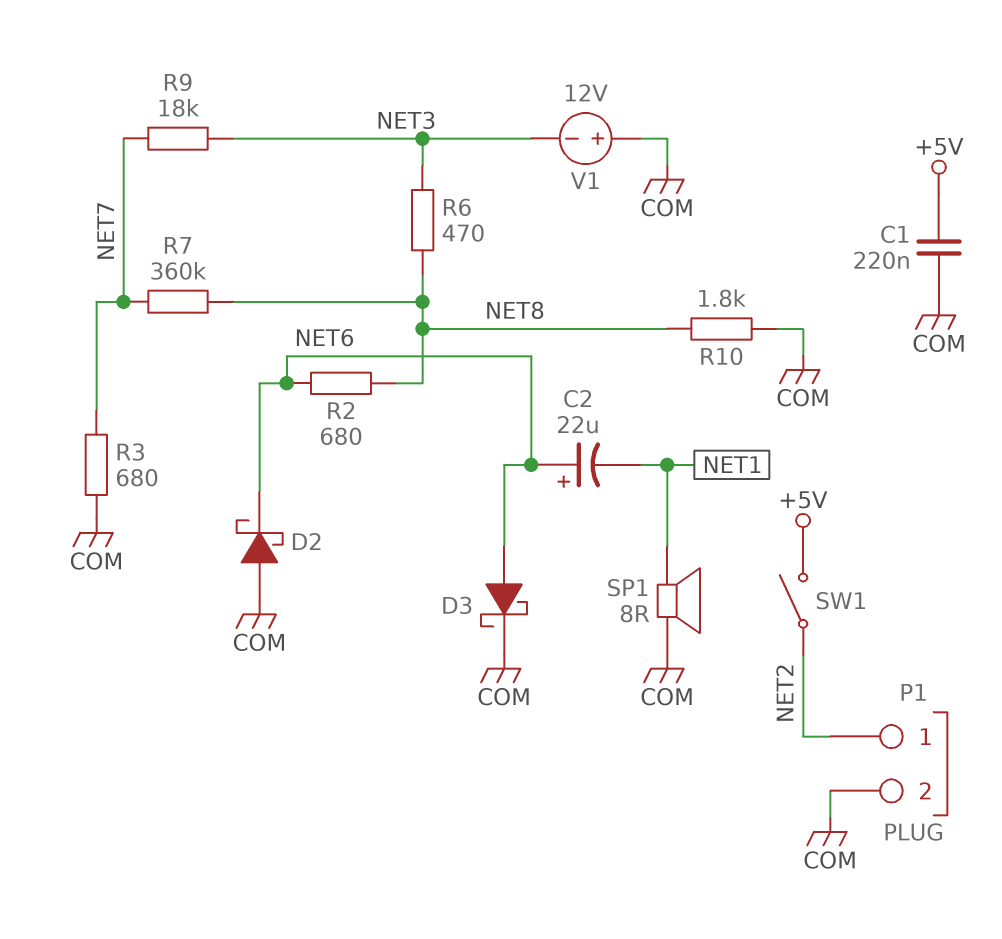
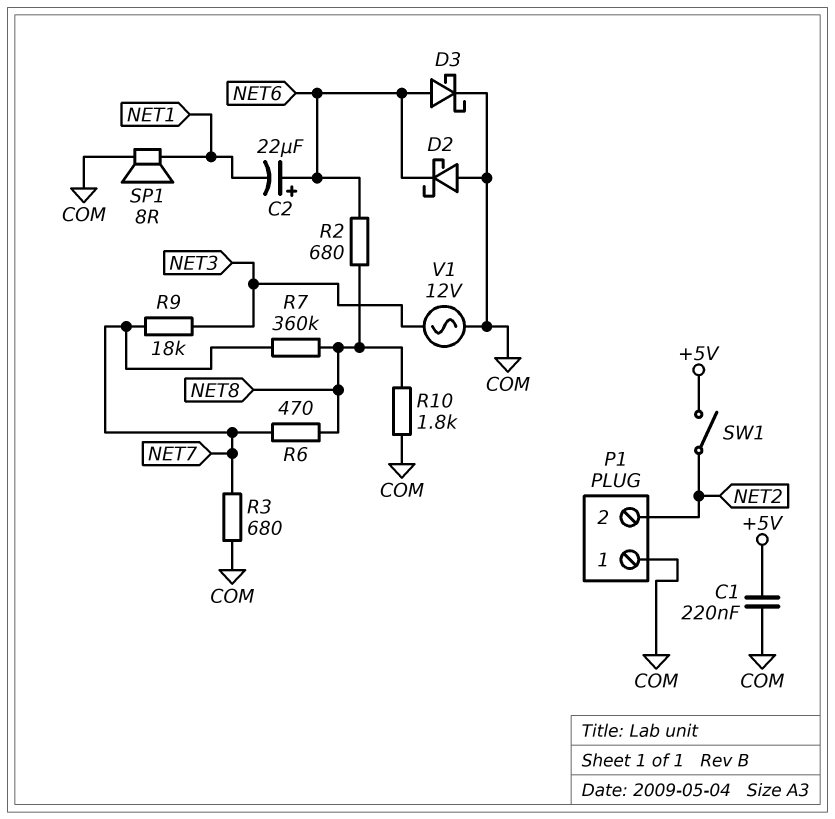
P1 pin 1: NET2 -> COM
P1 pin 2: COM -> NET2
R6: 470 (NET3, NET8) -> 470 (NET7, NET8)
V1: 12V (plus COM, minus NET3) -> AC 12V (COM, NET3)

